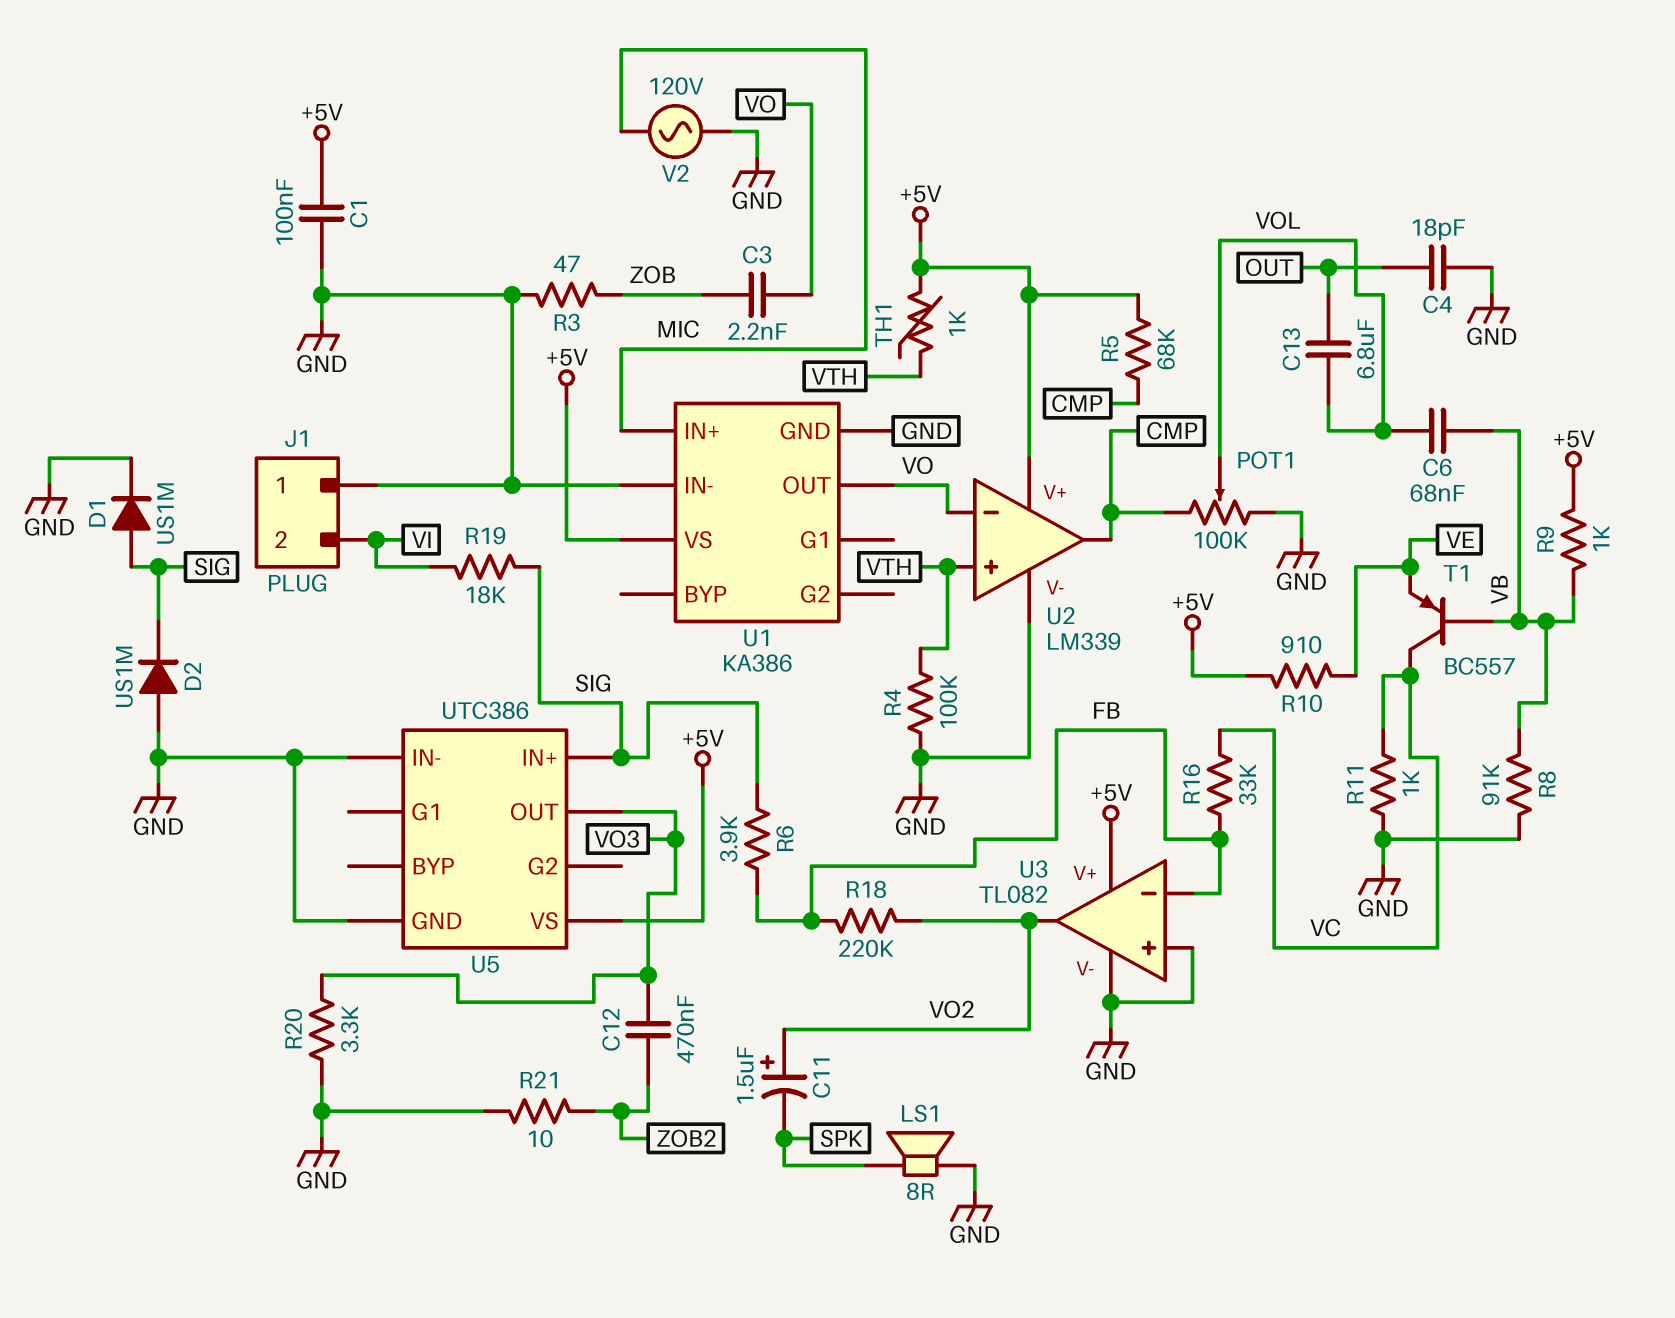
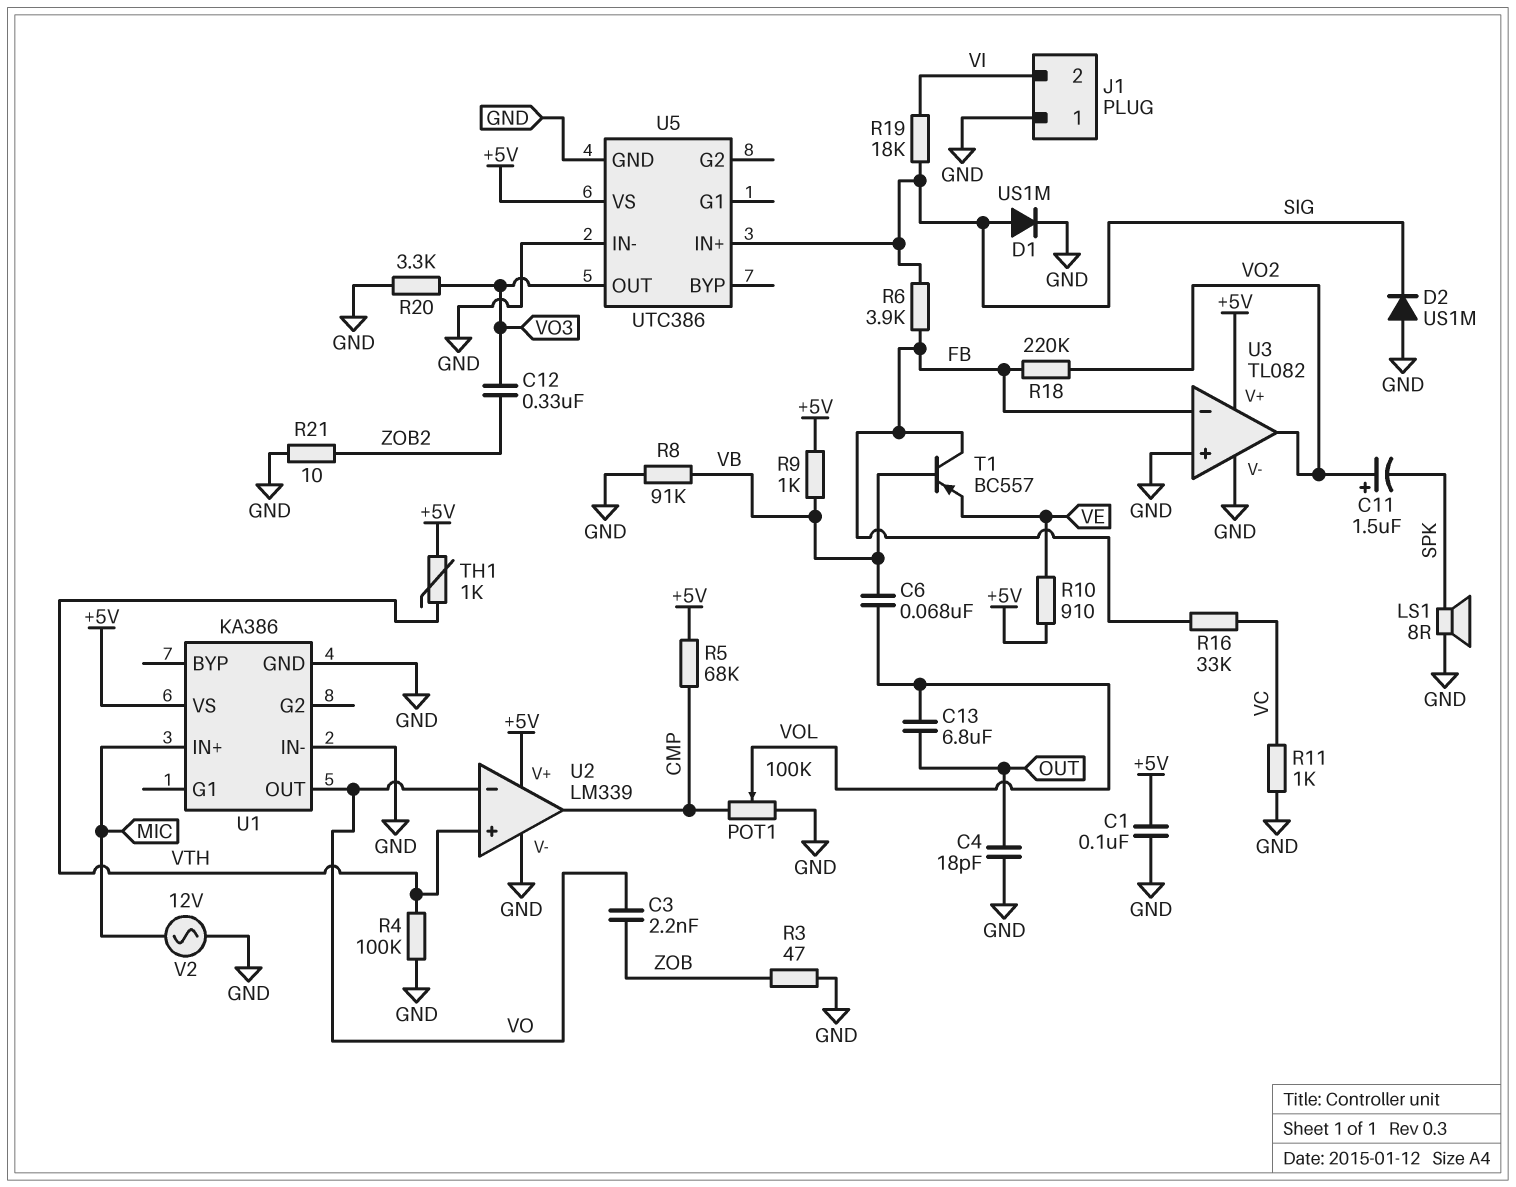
C12: 470nF (VO3, ZOB2) -> 330nF (VO3, ZOB2)
T1: PNP BC557 (B VB, C VC, E VE) -> PNP BC557 (B VB, C FB, E VE)
V2: AC 120V (GND, MIC) -> AC 12V (GND, MIC)

